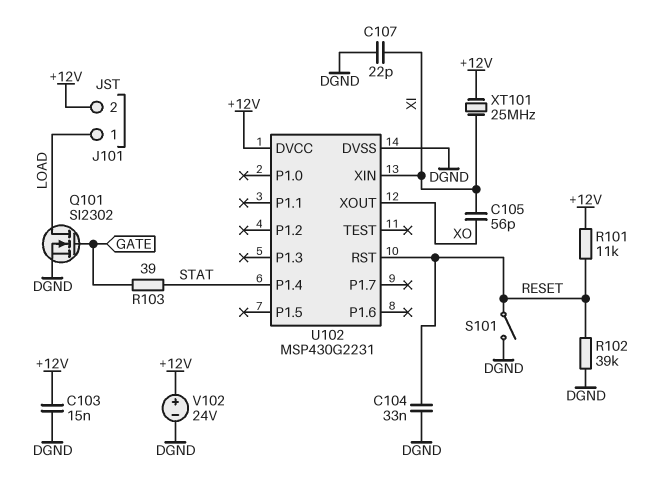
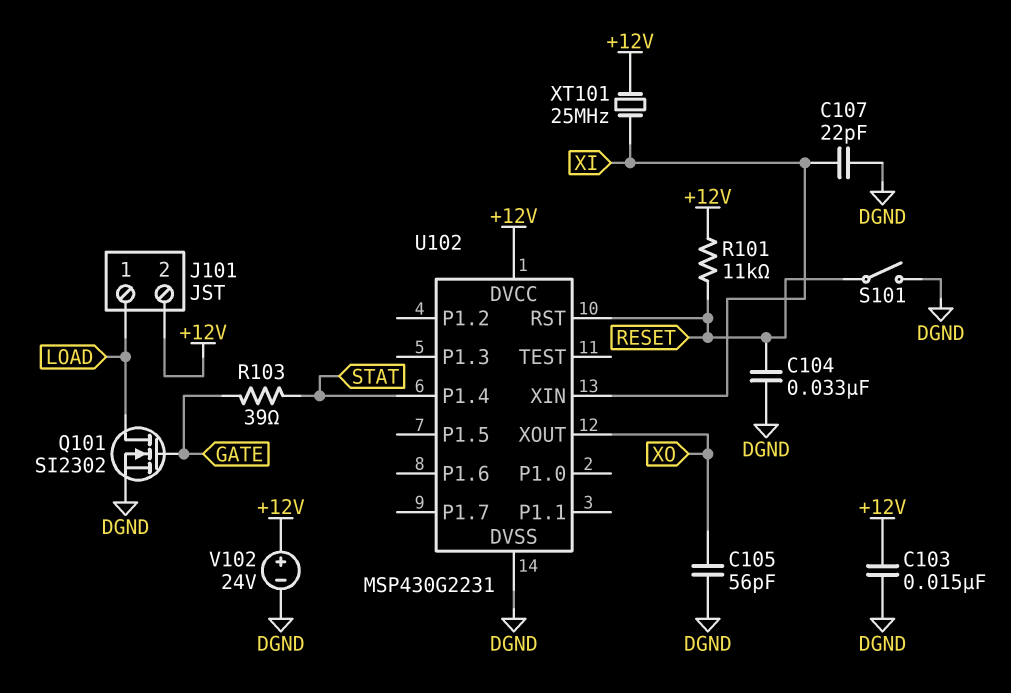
C105: 56pF (XI, XO) -> 56pF (DGND, XO)
R102: 39k (DGND, RESET) -> none

